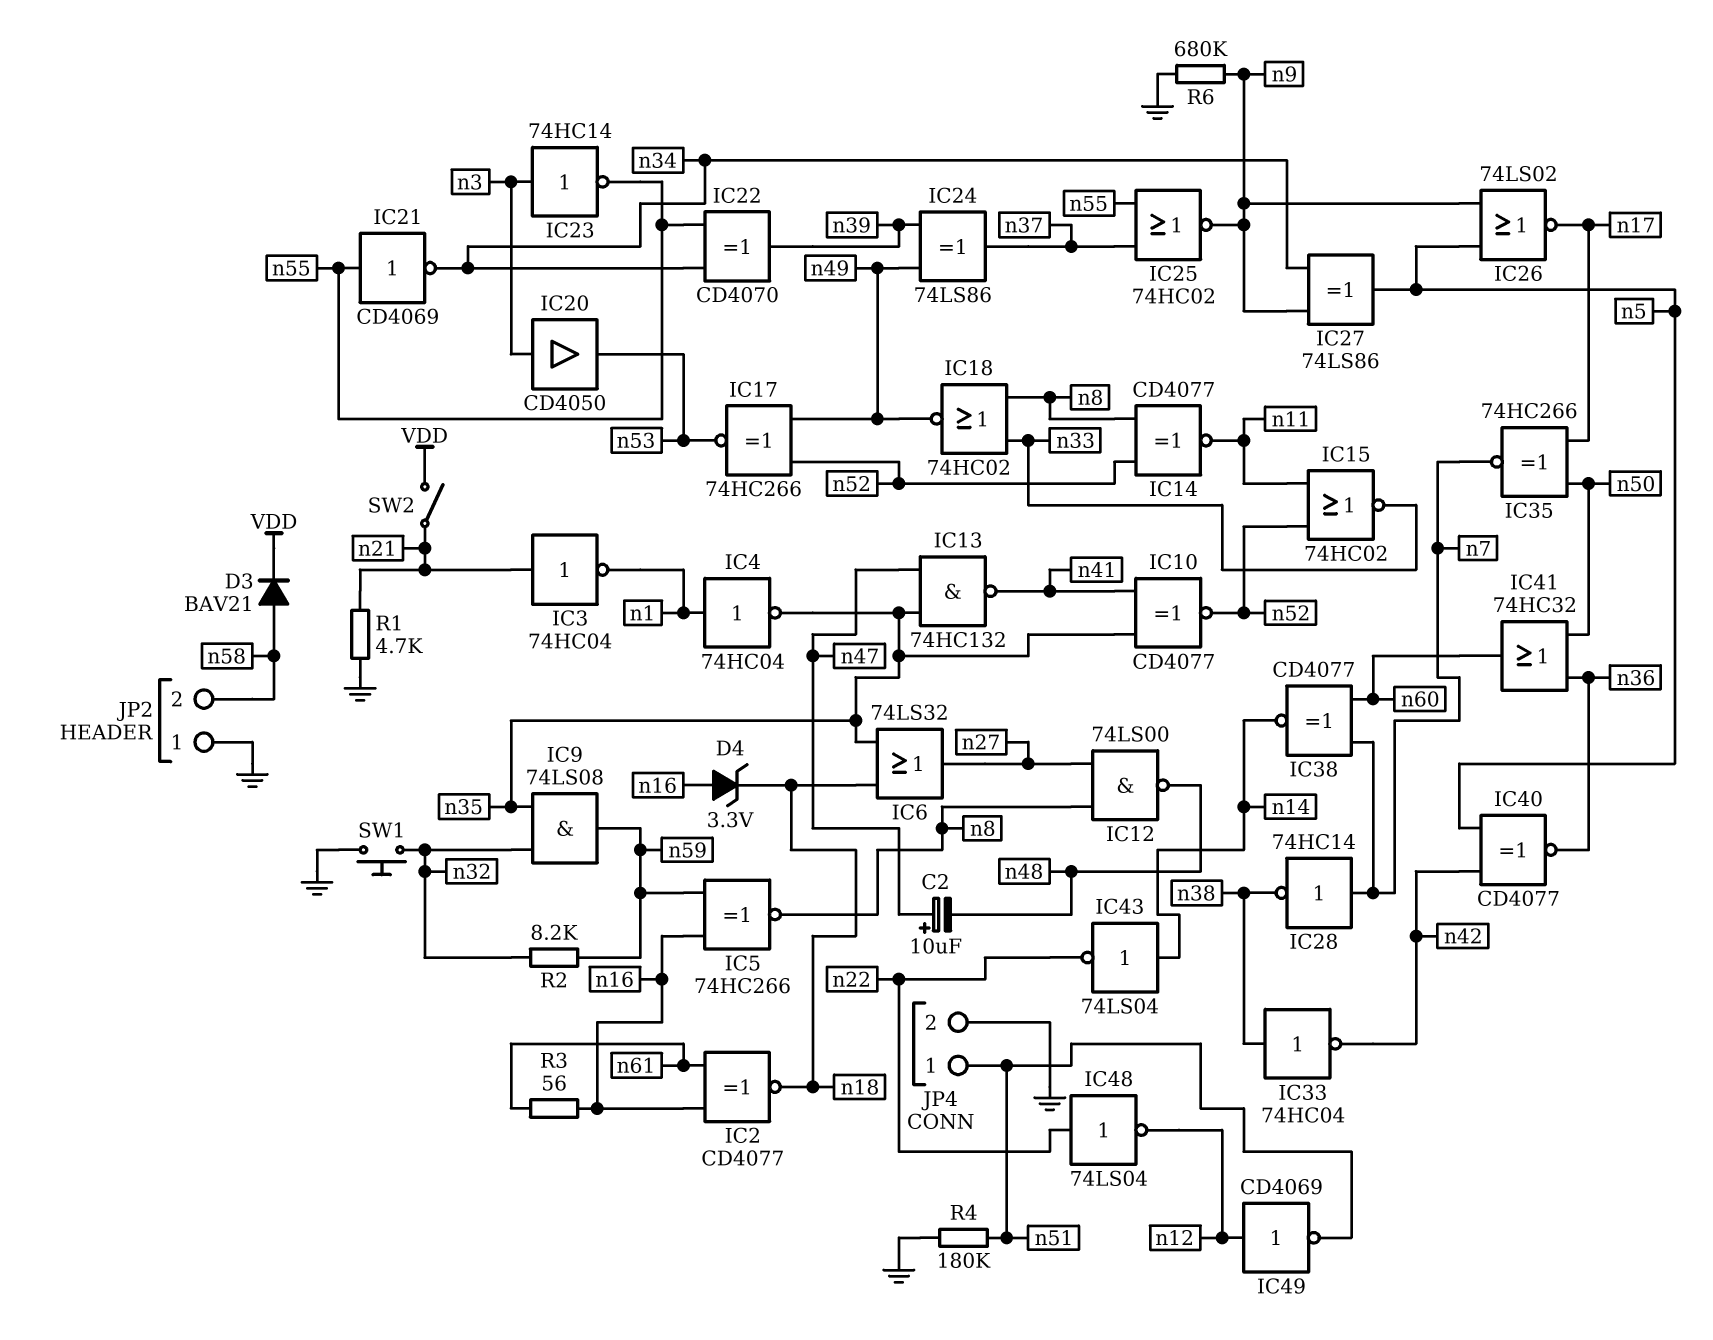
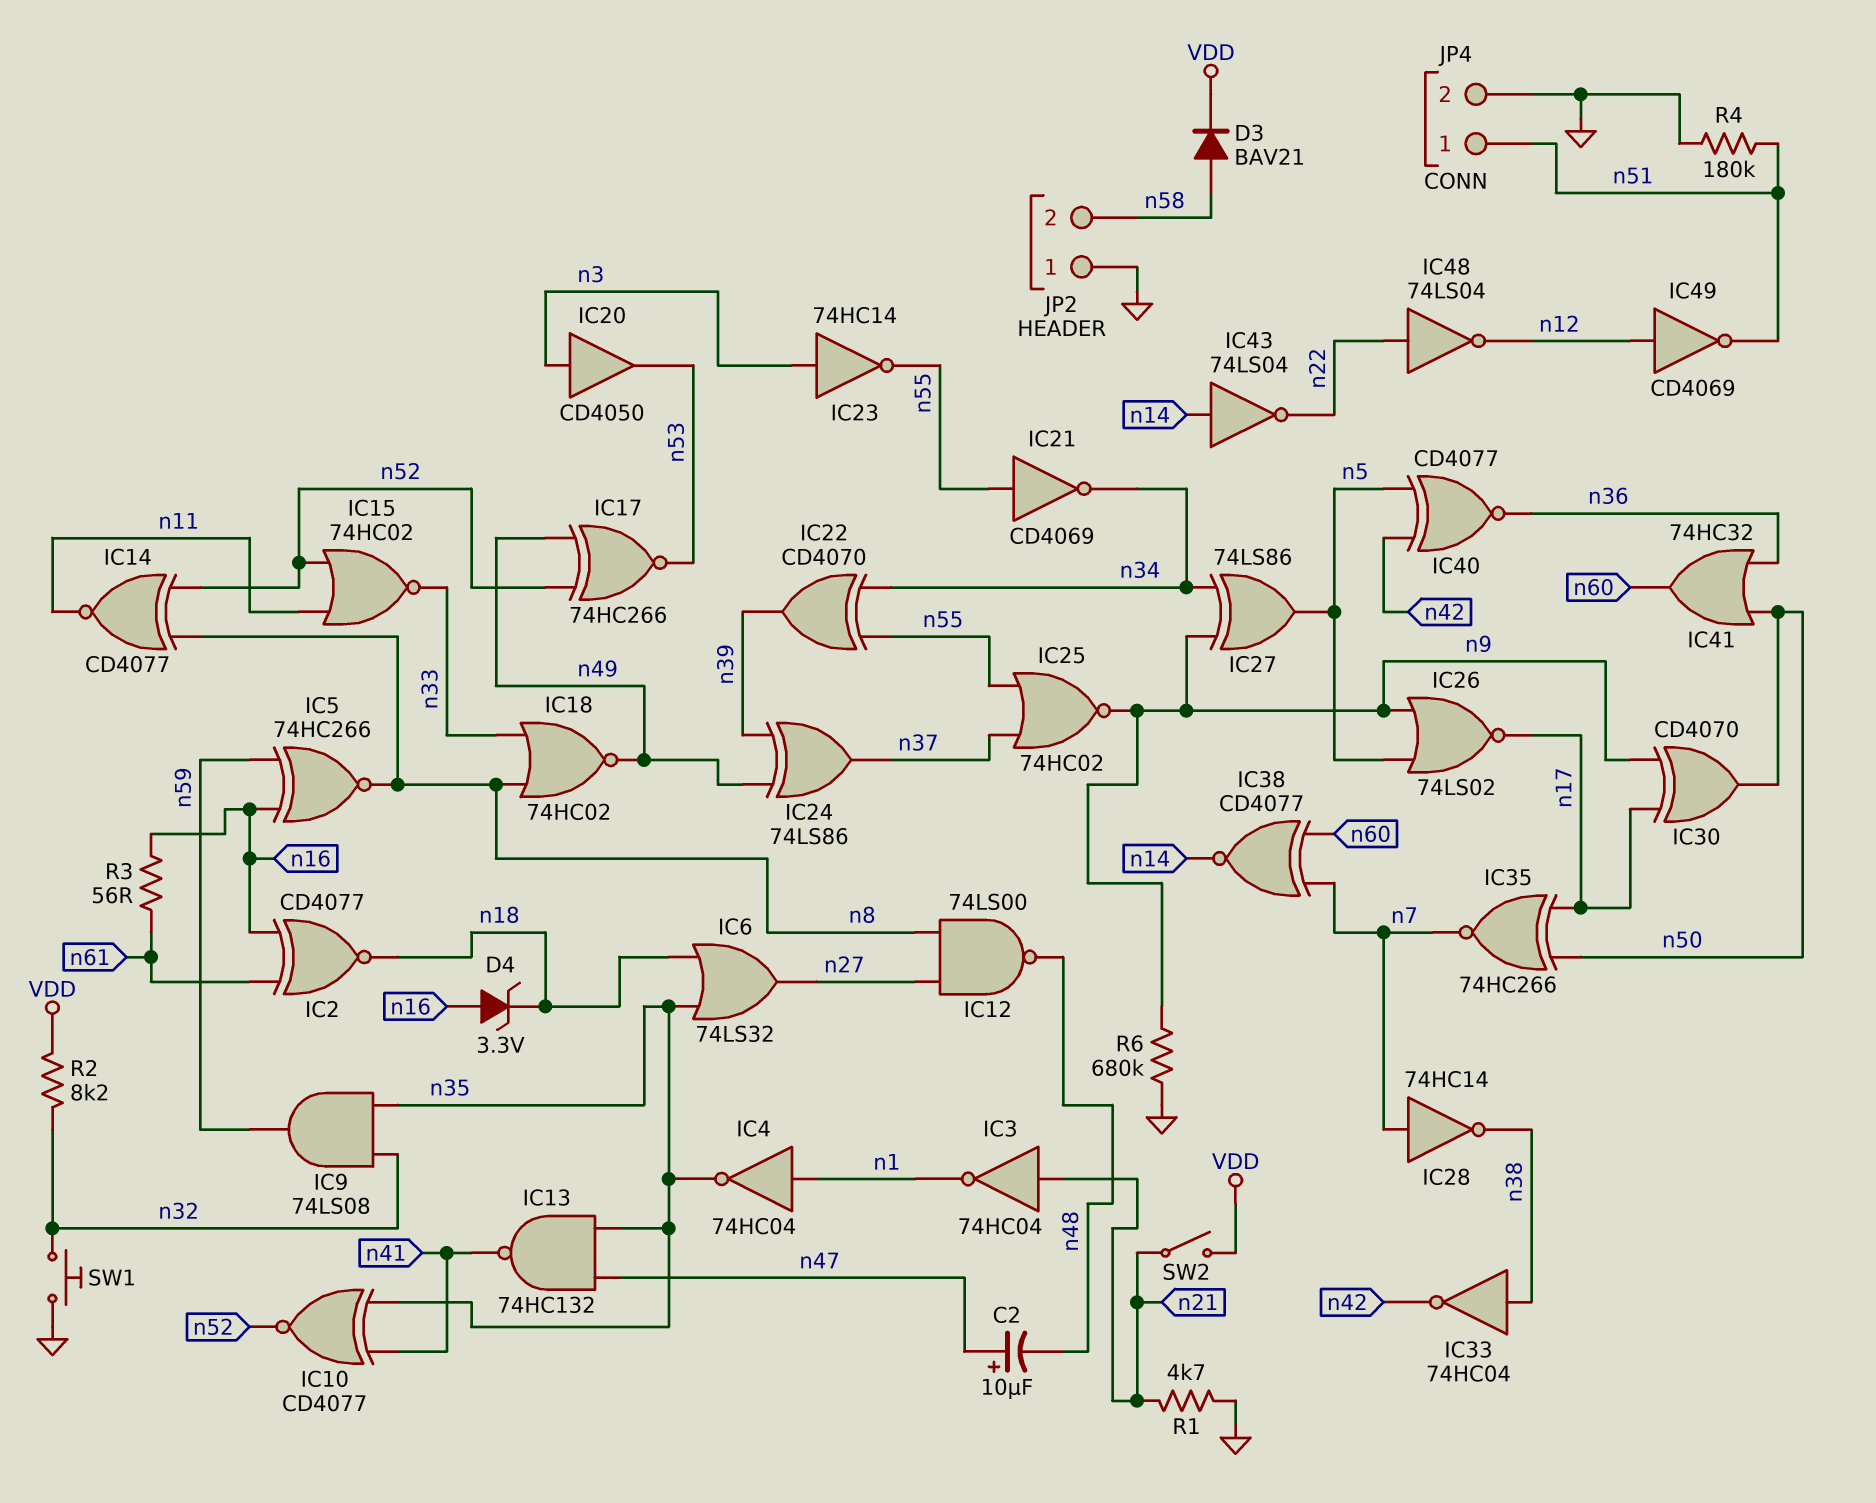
IC30: none -> XOR CD4070 (in n9, in n17, out n50)
R2: 8.2k (n32, n59) -> 8.2k (VDD, n32)

